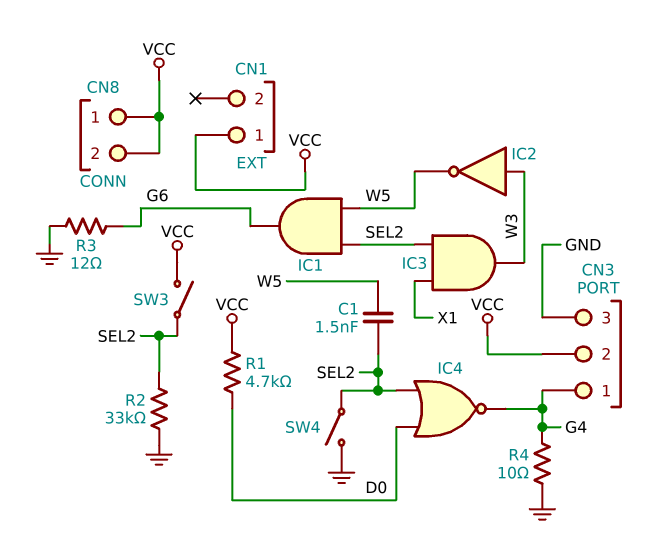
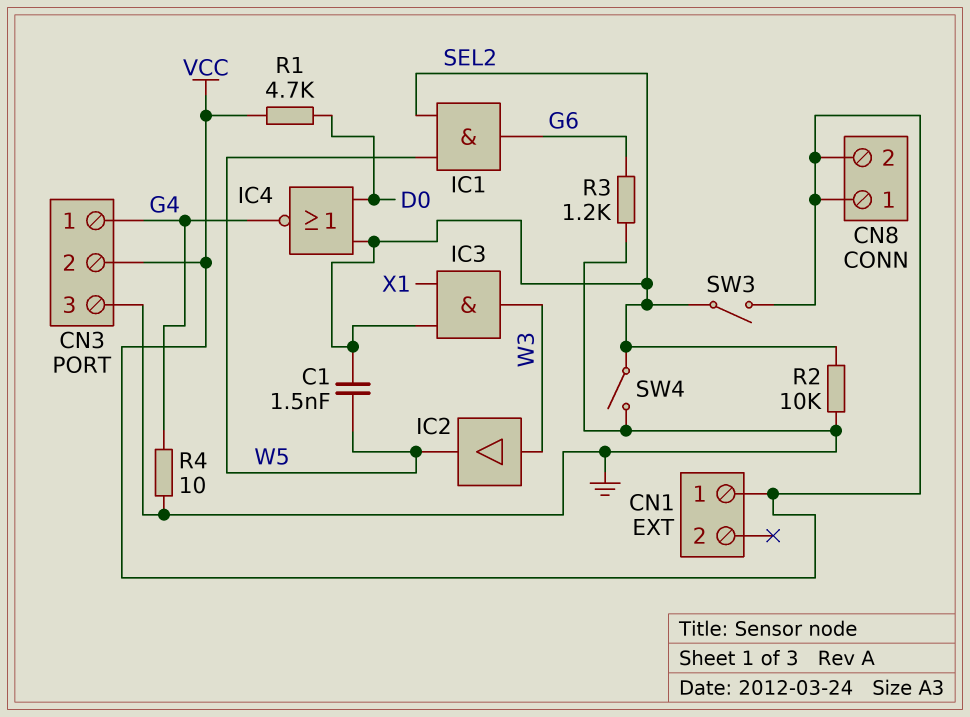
IC2: NOT (in W3, out W5) -> buffer (in W3, out W5)
R2: 33k (GND, SEL2) -> 10k (GND, SEL2)
R3: 12 (G6, GND) -> 1.2k (G6, GND)

